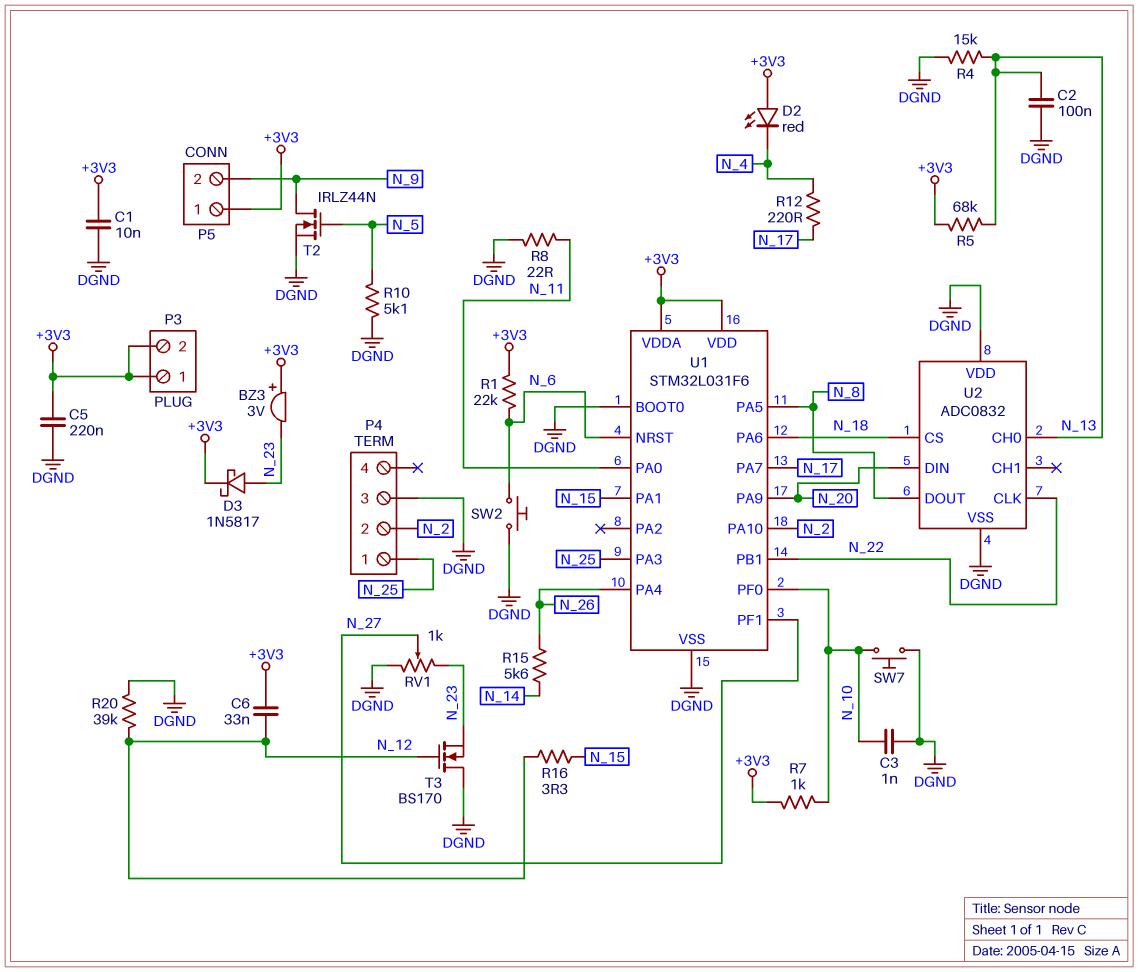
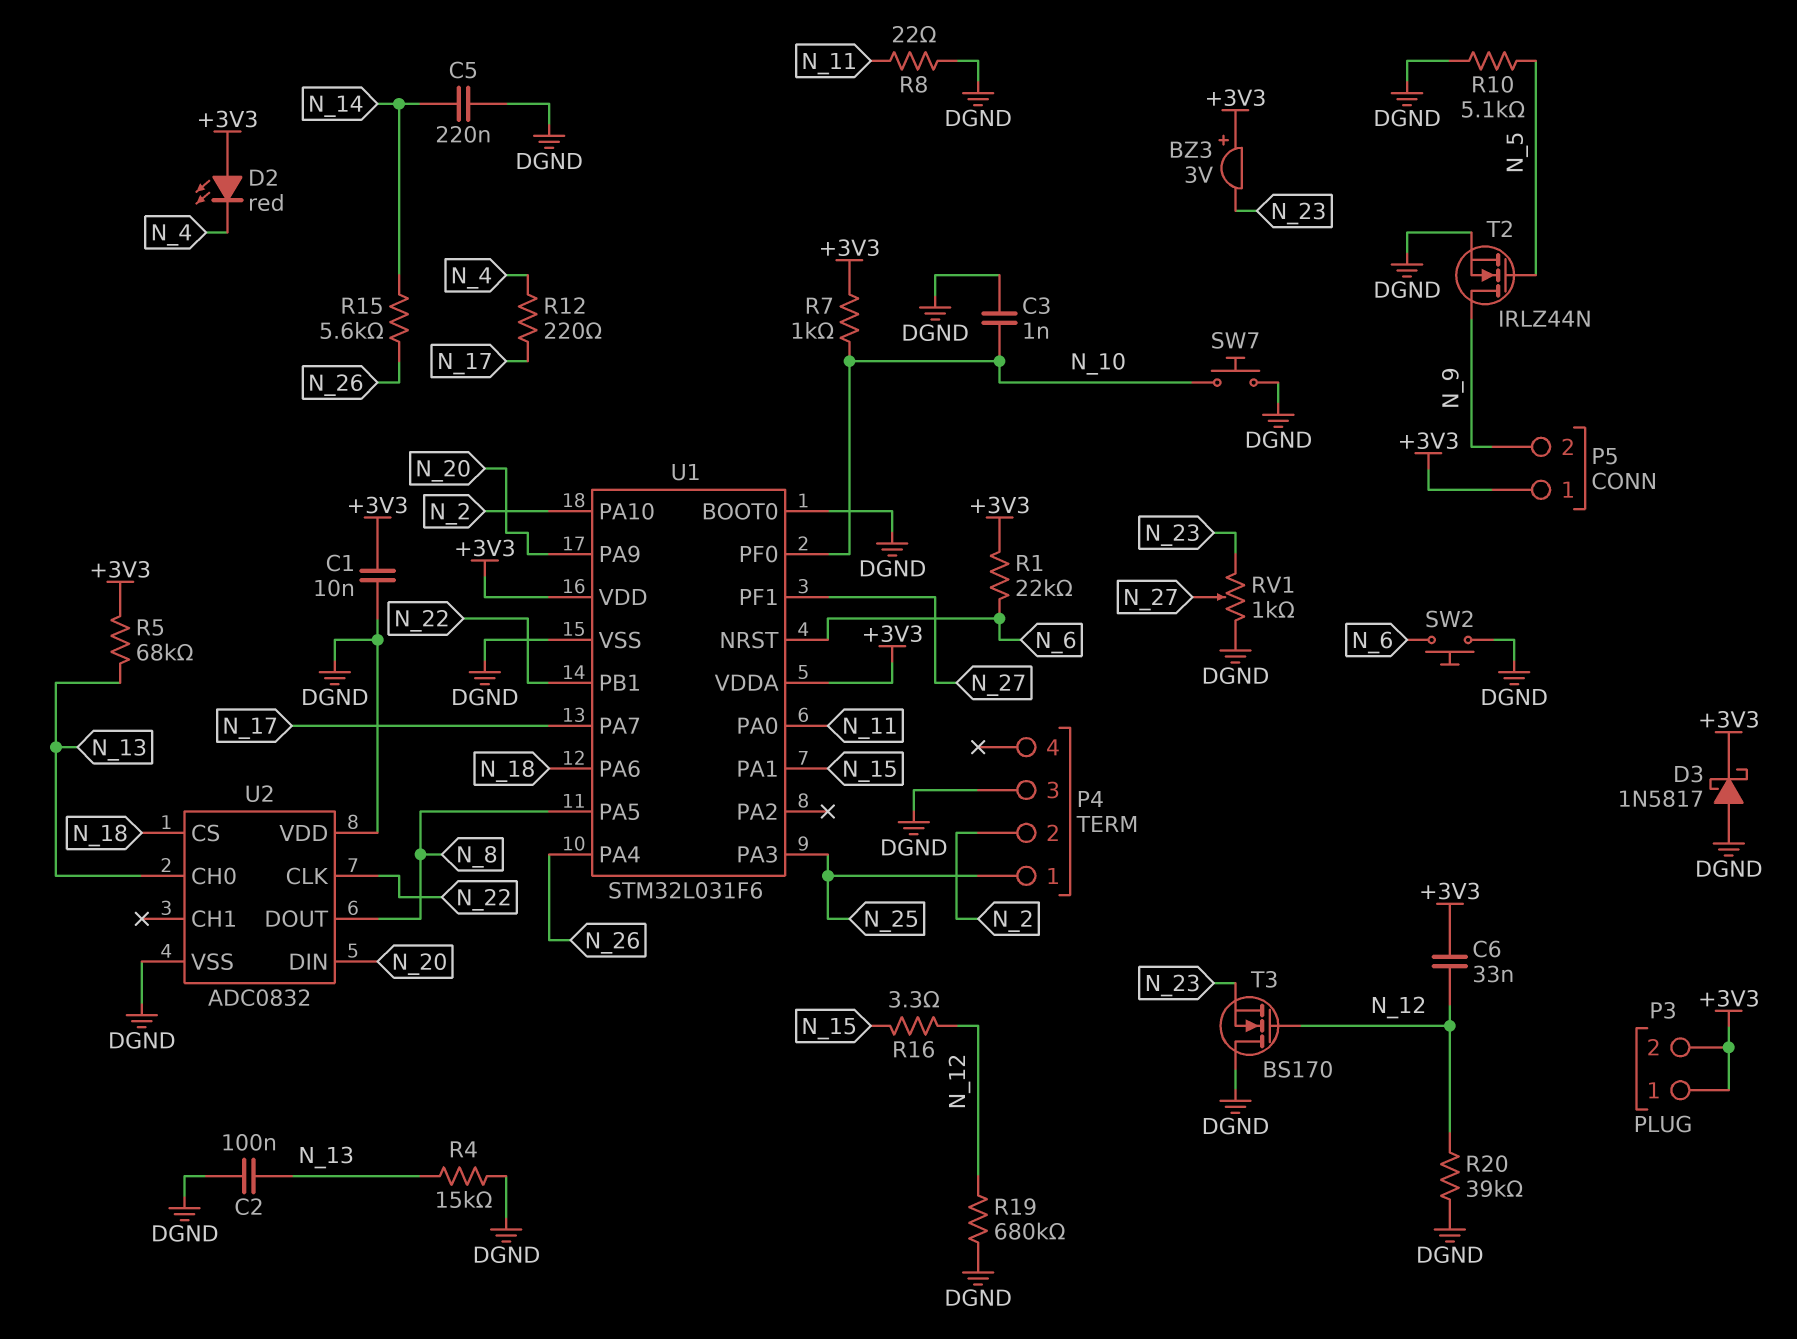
C5: 220nF (+3V3, DGND) -> 220nF (DGND, N_14)
D3: schottky 1N5817 (A N_23, K +3V3) -> schottky 1N5817 (A DGND, K +3V3)
R19: none -> 680k (DGND, N_12)

